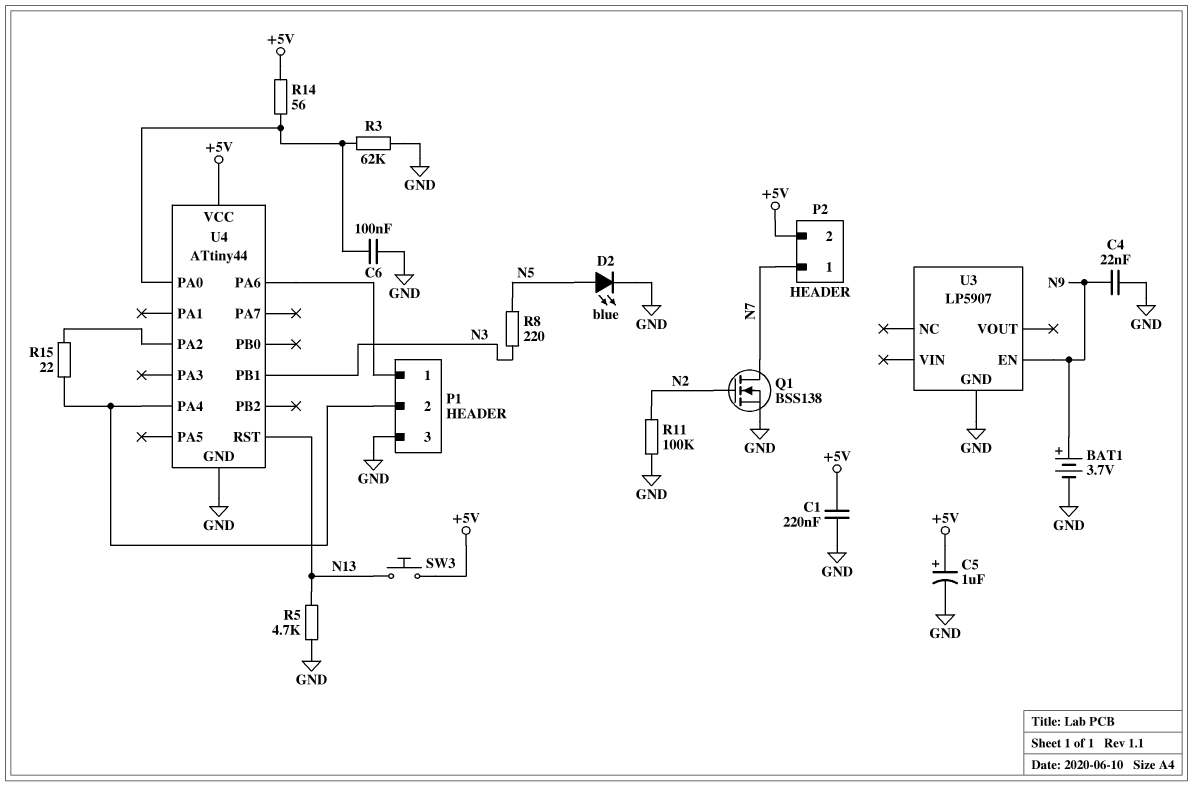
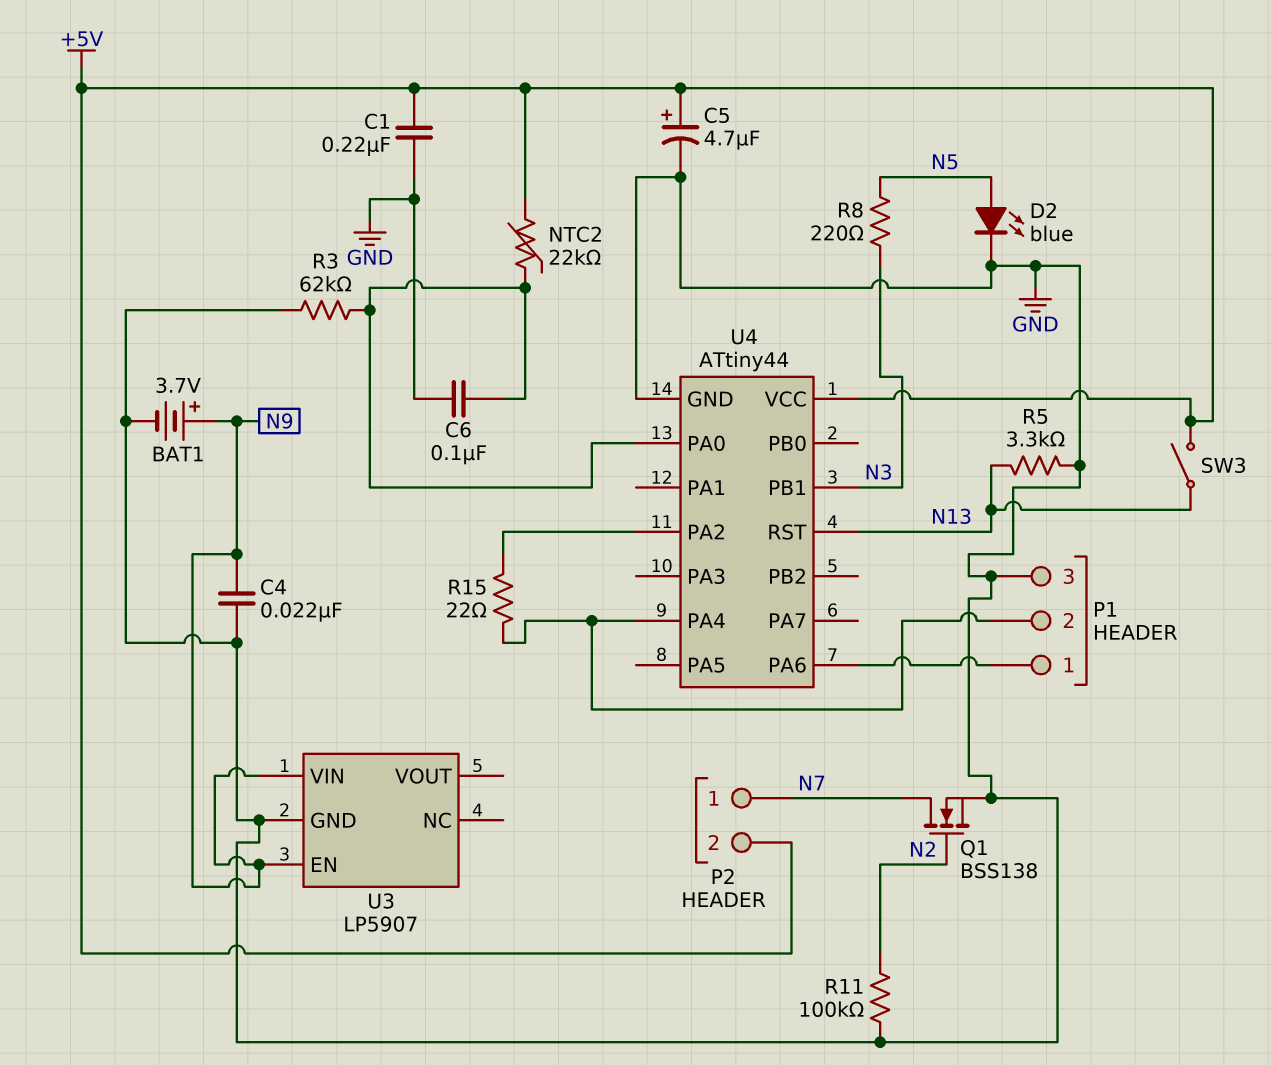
C5: 1uF (plus +5V, minus GND) -> 4.7uF (plus +5V, minus GND)
NTC2: none -> 22k (+5V, U4/PA0)
R5: 4.7k (GND, N13) -> 3.3k (GND, N13)
R14: 56 (+5V, U4/PA0) -> none
SW3: button (+5V, N13) -> switch (+5V, N13)
U3 pin VIN: none -> N9

